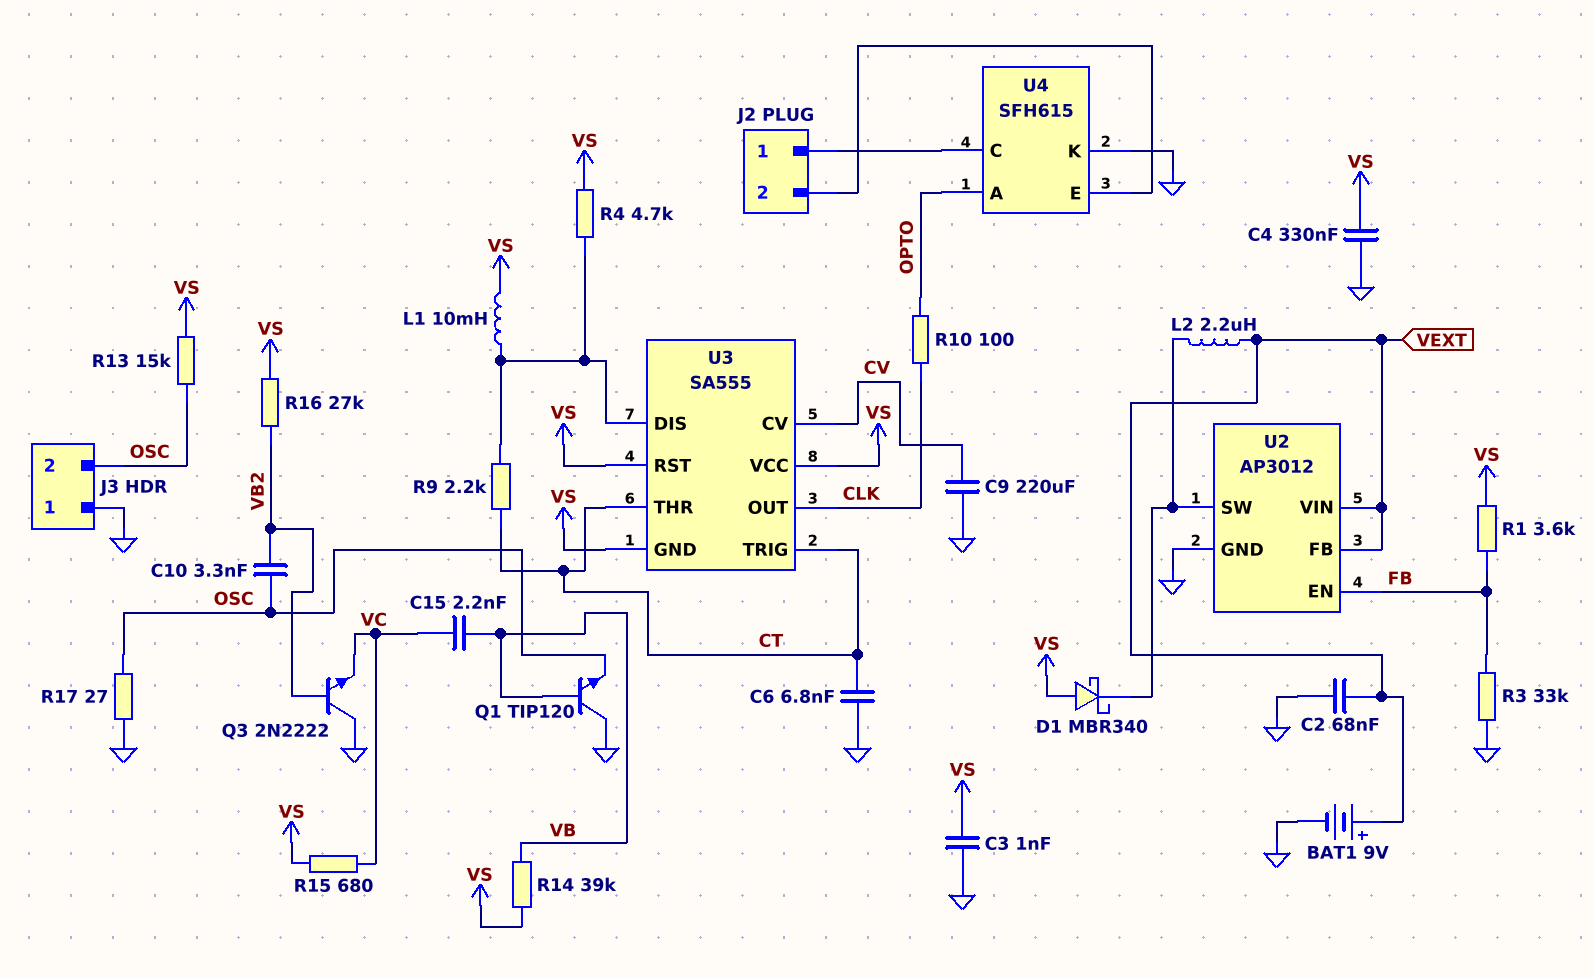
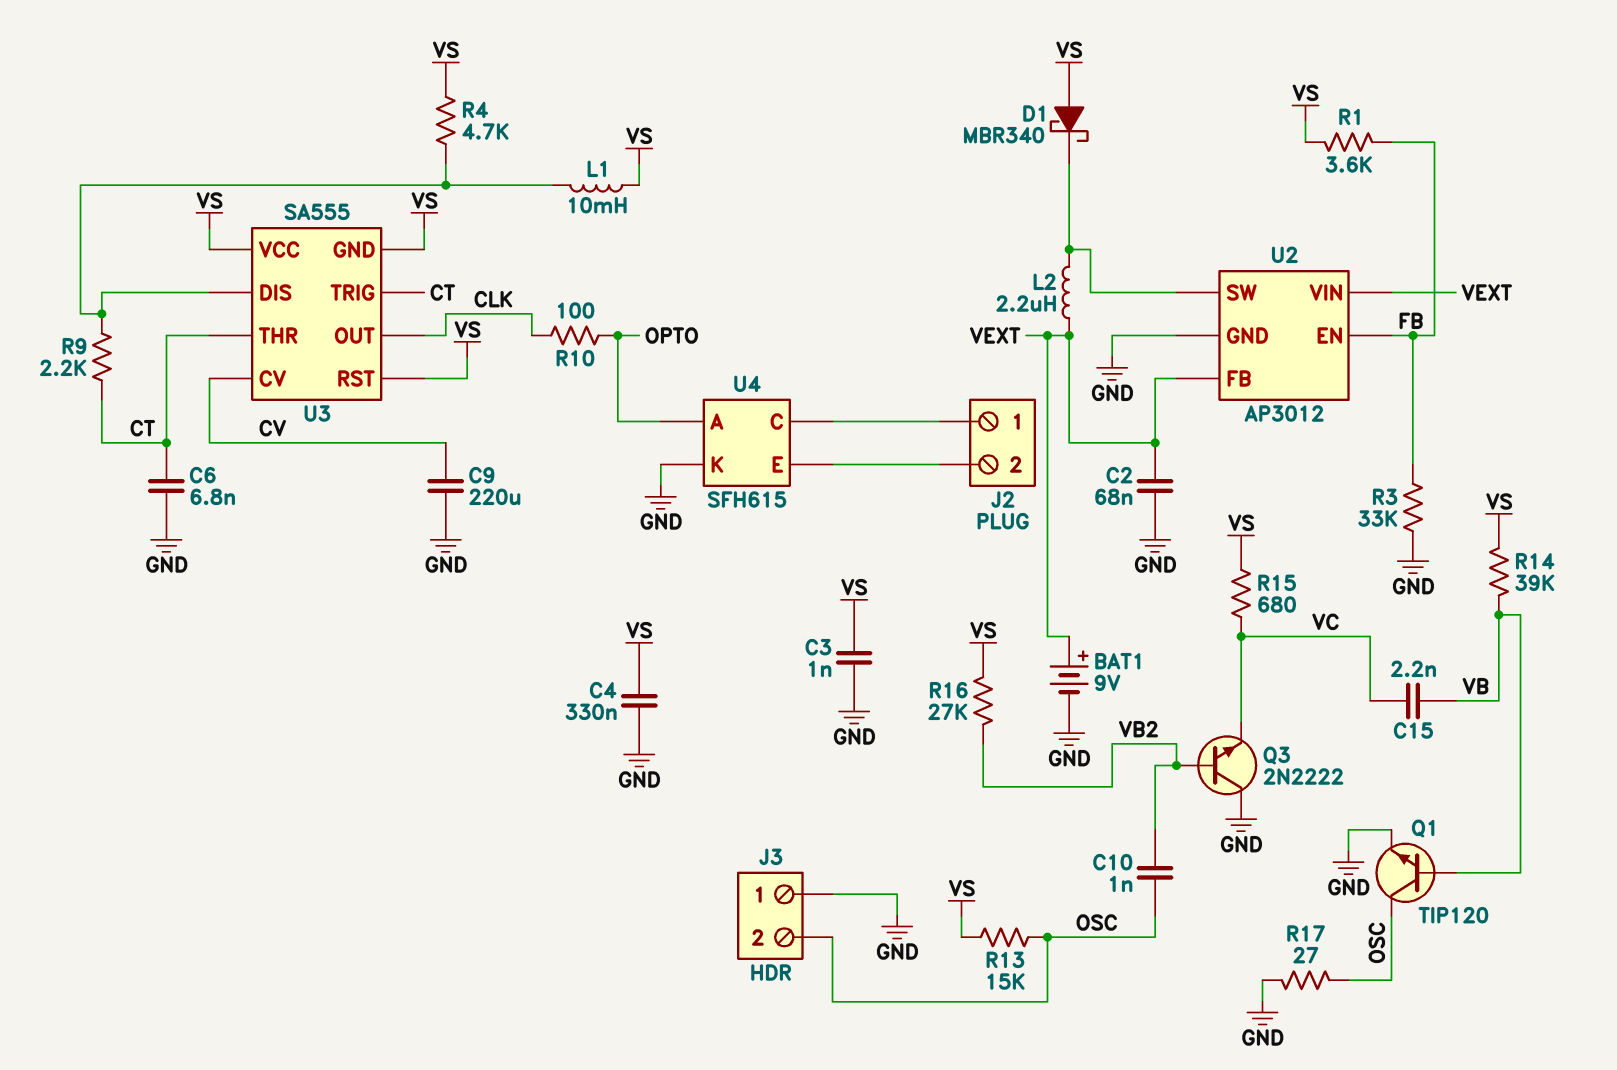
C10: 3.3nF (OSC, VB2) -> 1nF (OSC, VB2)
Q1: NPN TIP120 (B VB, C GND, E OSC) -> NPN TIP120 (B VB, C OSC, E GND)

